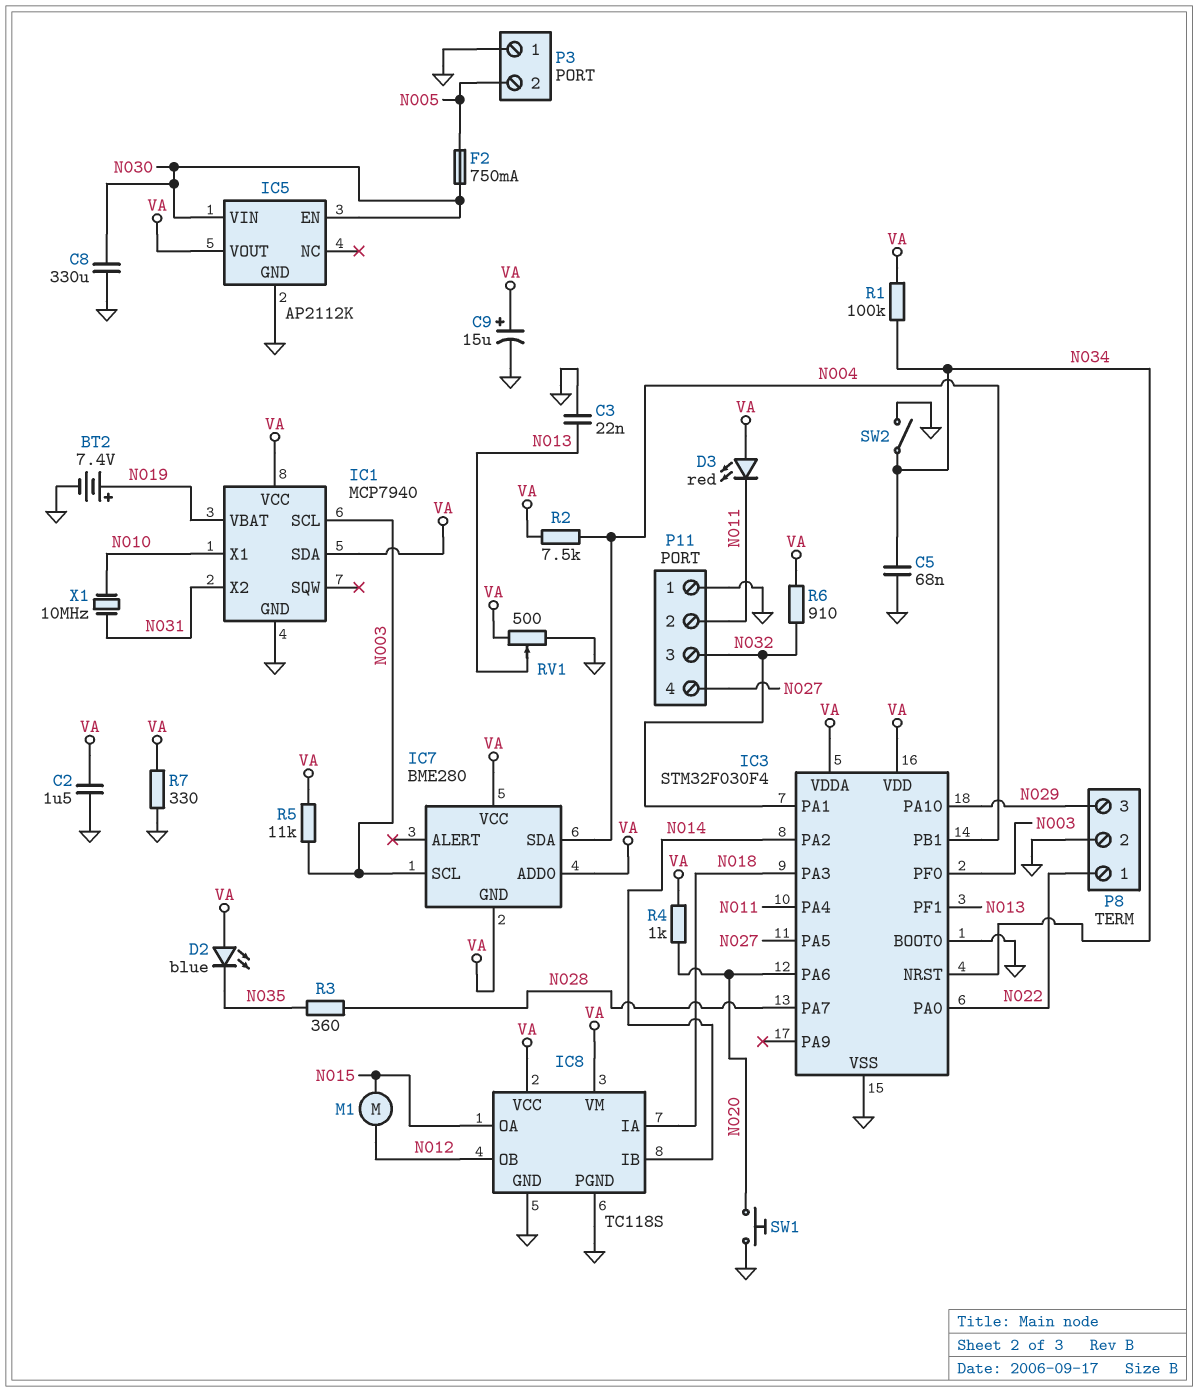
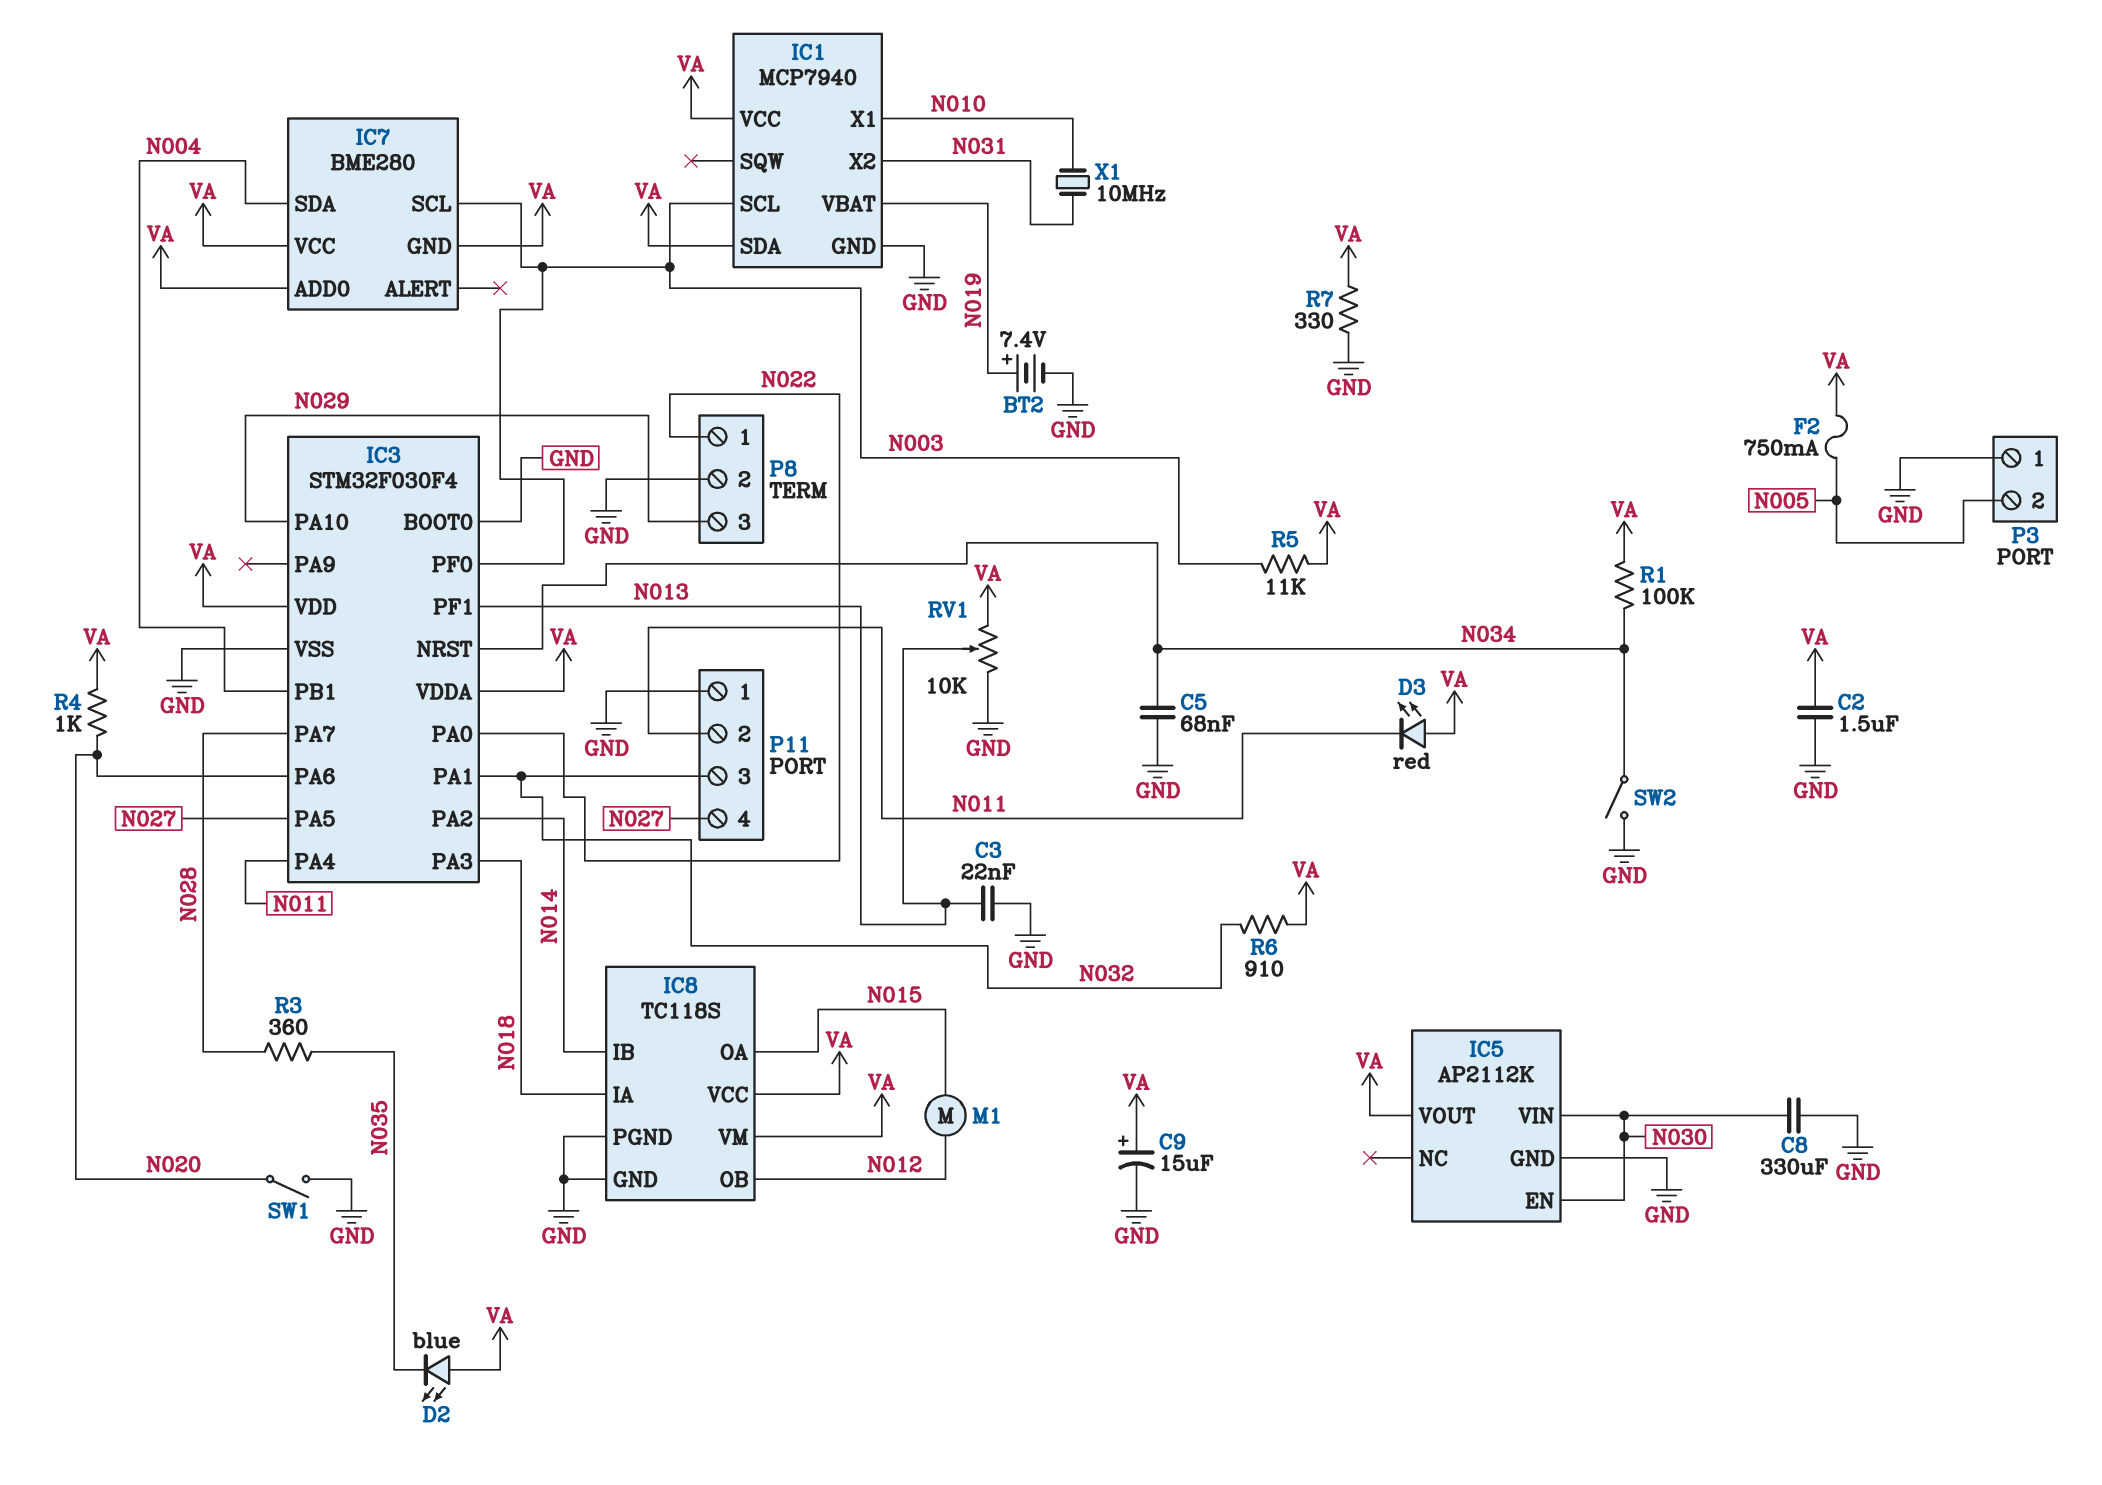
F2: 750mA (N005, N030) -> 750mA (N005, VA)
R2: 7.5k (N004, VA) -> none
RV1: 500 (GND, VA, wiper N013) -> 10k (GND, VA, wiper N013)
SW1: button (GND, N020) -> switch (GND, N020)

